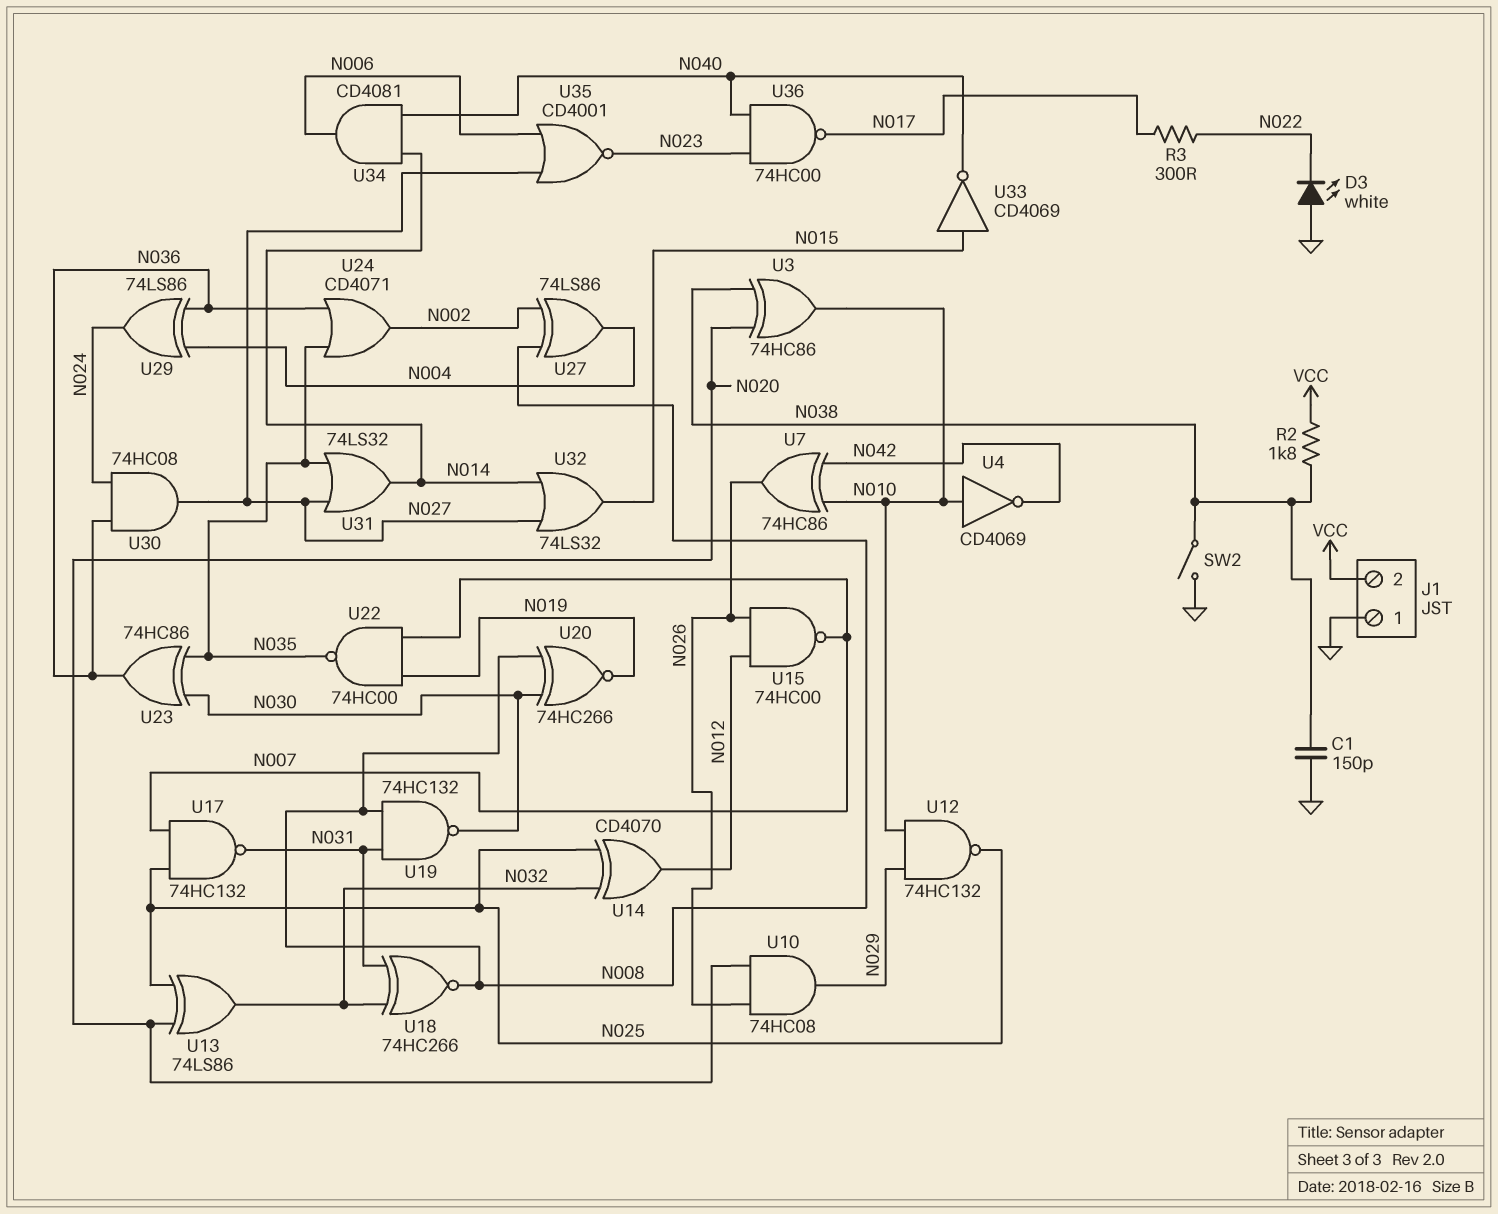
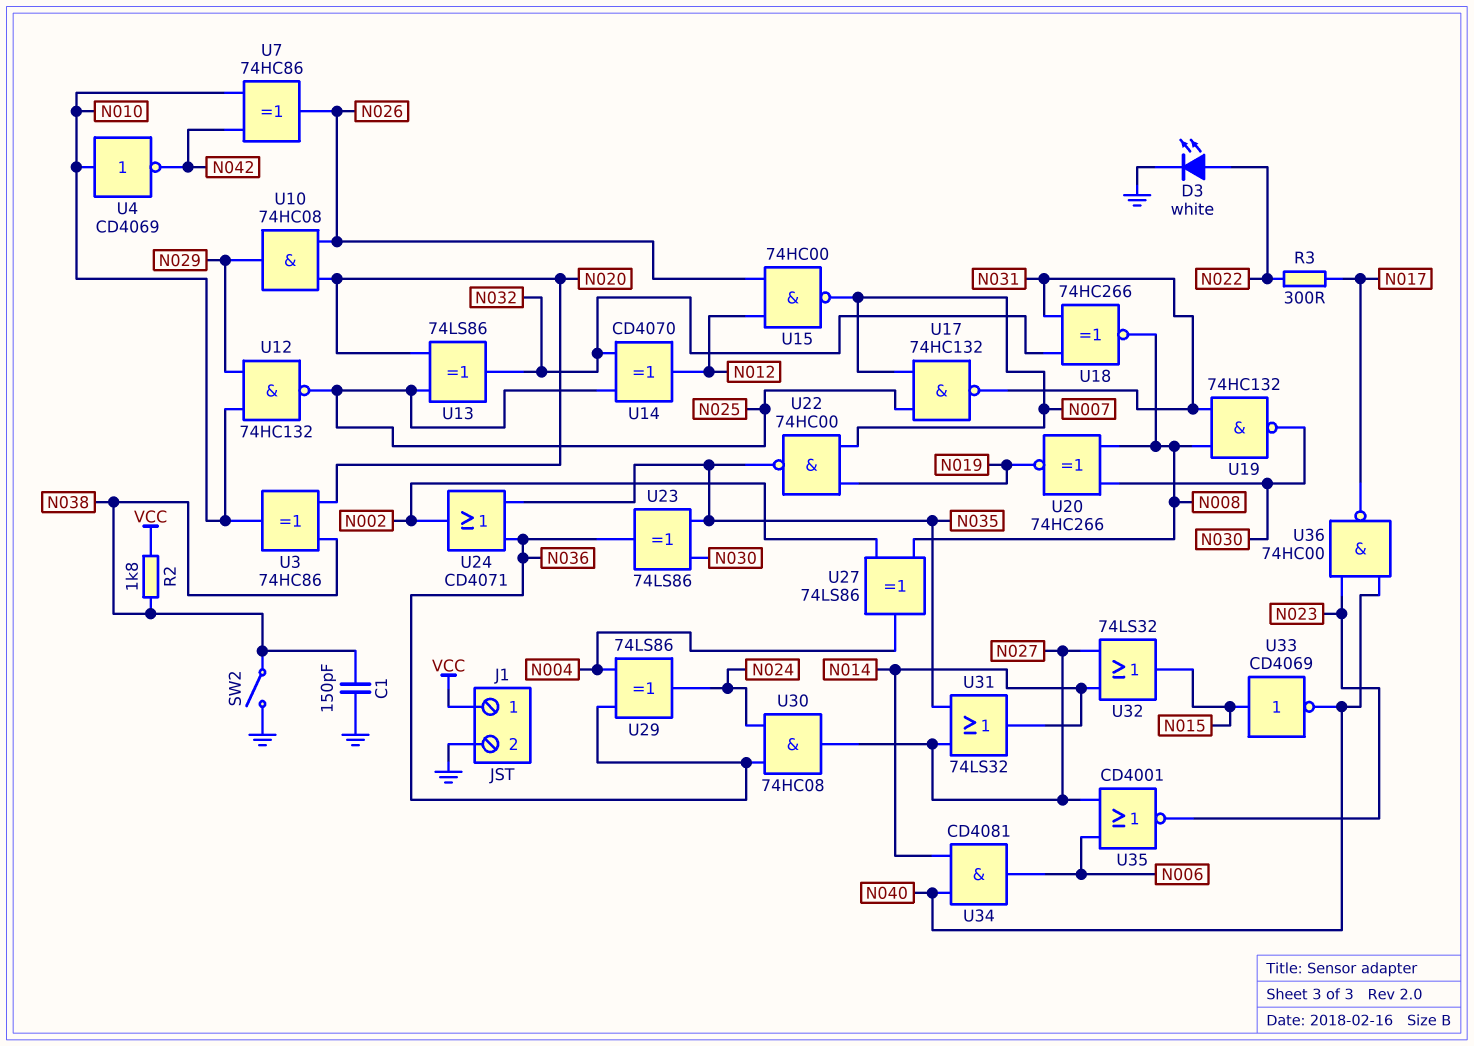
D3: LED white (A GND, K N022) -> LED white (A N022, K GND)
J1 pin 1: GND -> VCC
J1 pin 2: VCC -> GND
U23: XOR 74HC86 (in N030, in N035, out N036) -> XOR 74LS86 (in N030, in N035, out N036)

